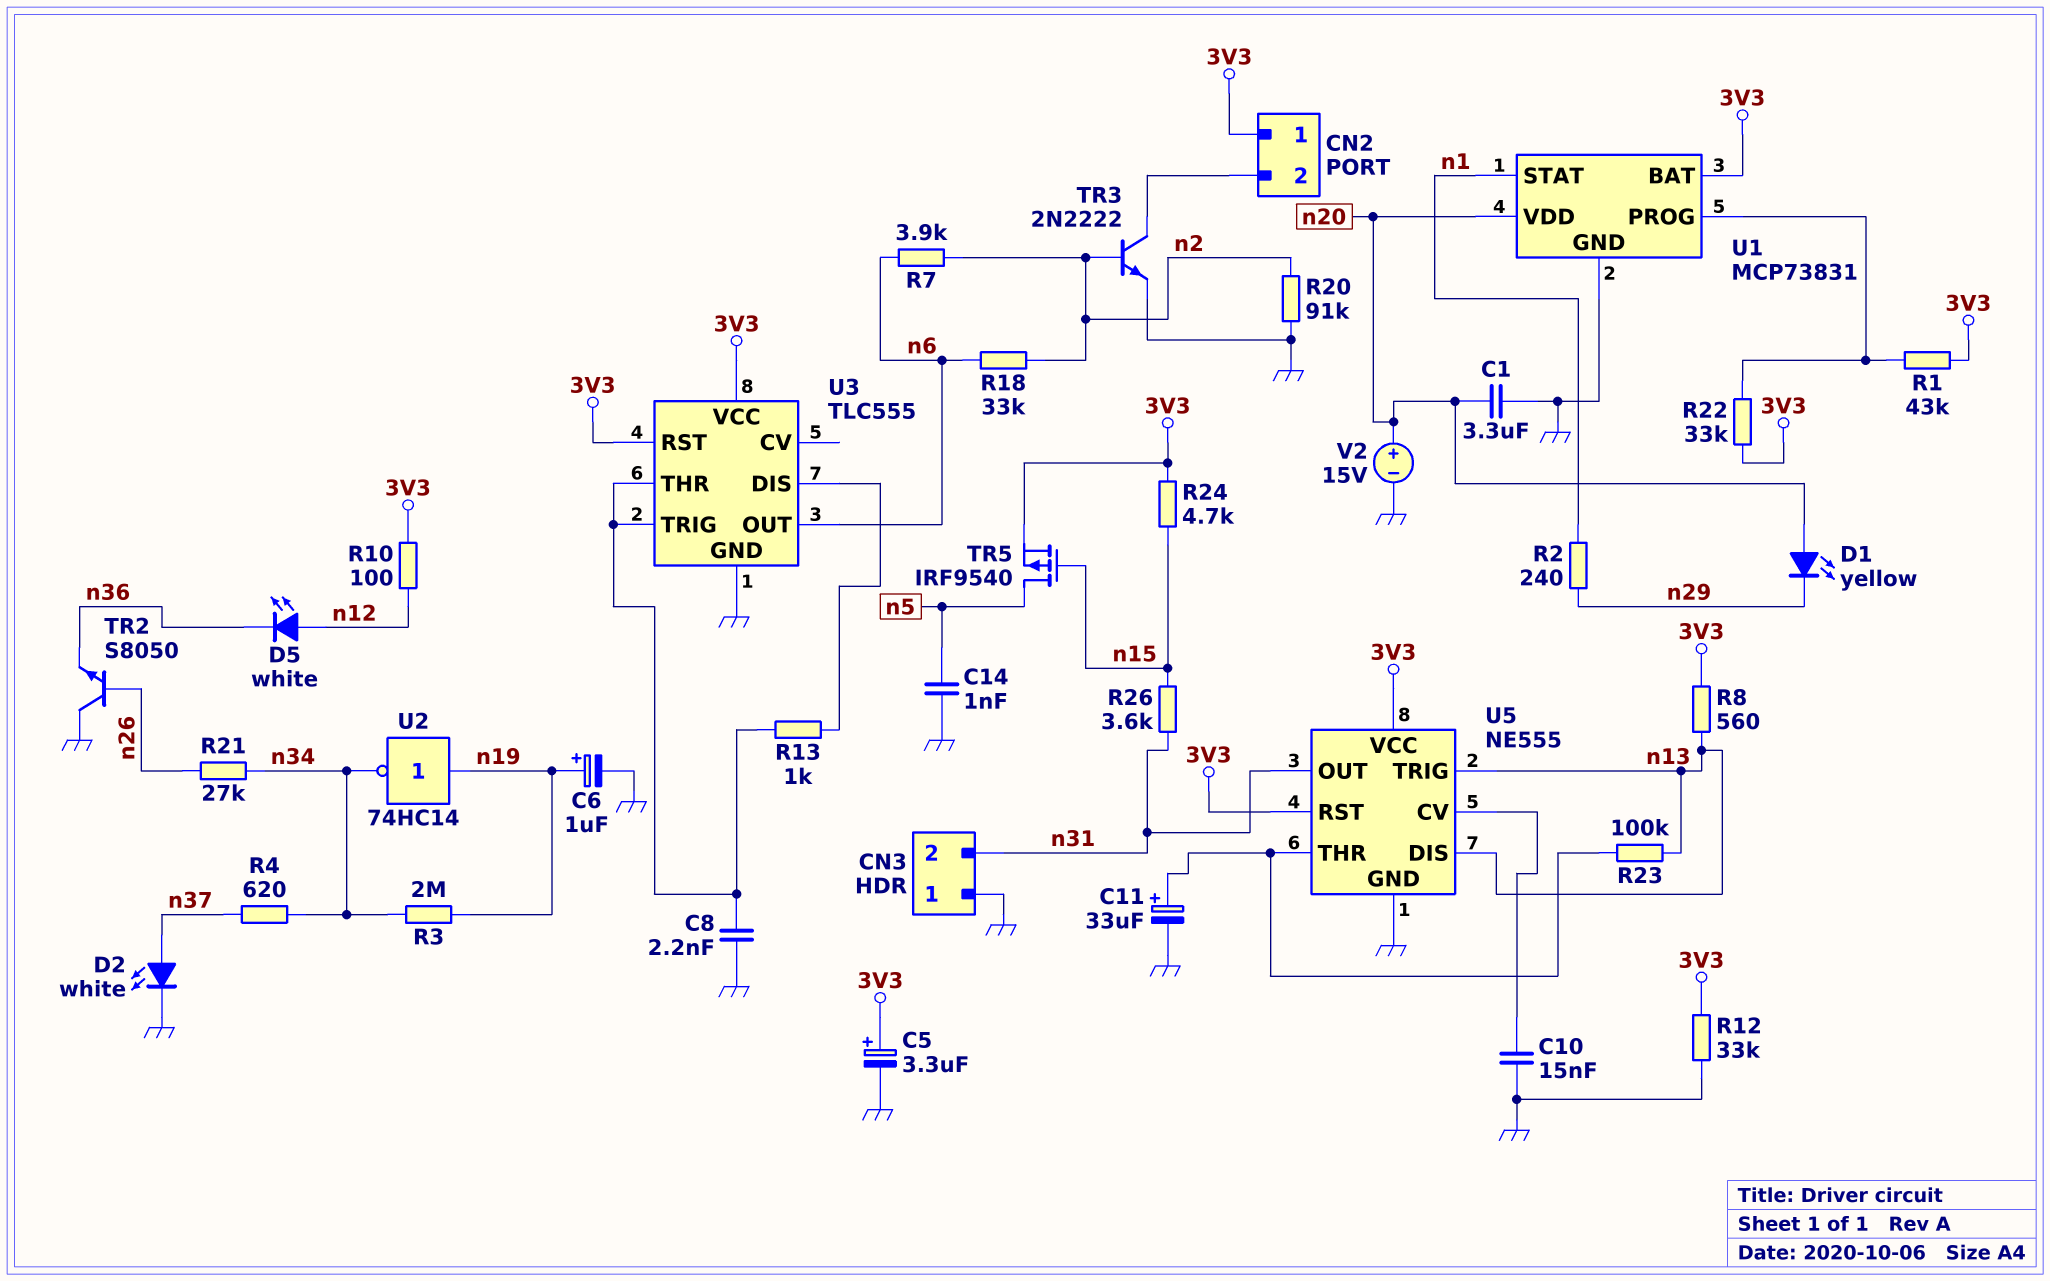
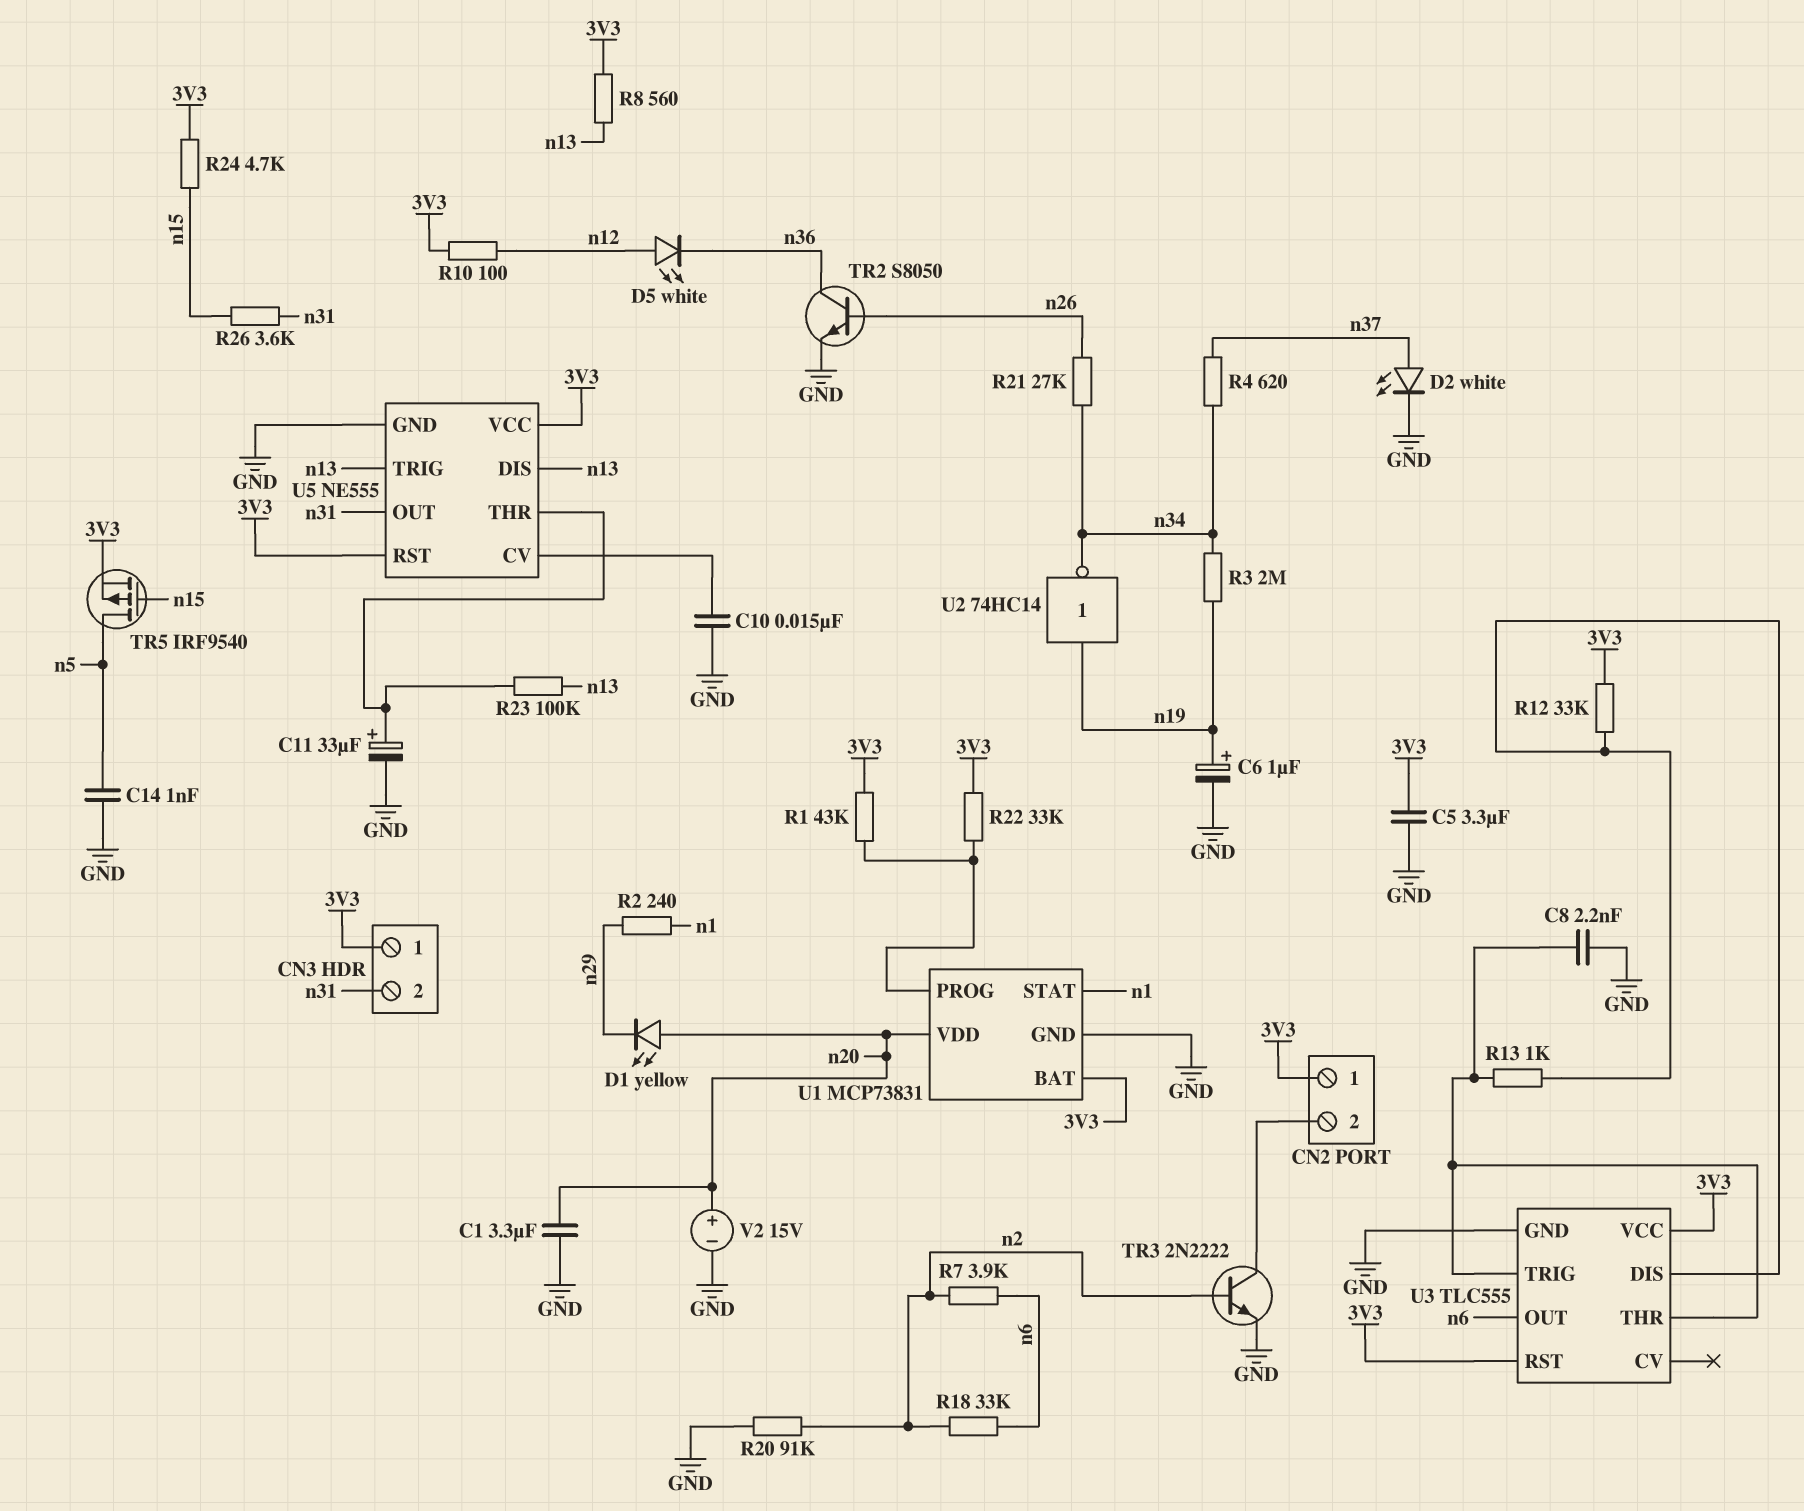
C5: 3.3uF (plus 3V3, minus GND) -> 3.3uF (3V3, GND)
CN3 pin 1: GND -> 3V3
R12: 33k (3V3, GND) -> 33k (3V3, U3/DIS)
TR2: NPN S8050 (B n26, C GND, E n36) -> NPN S8050 (B n26, C n36, E GND)

